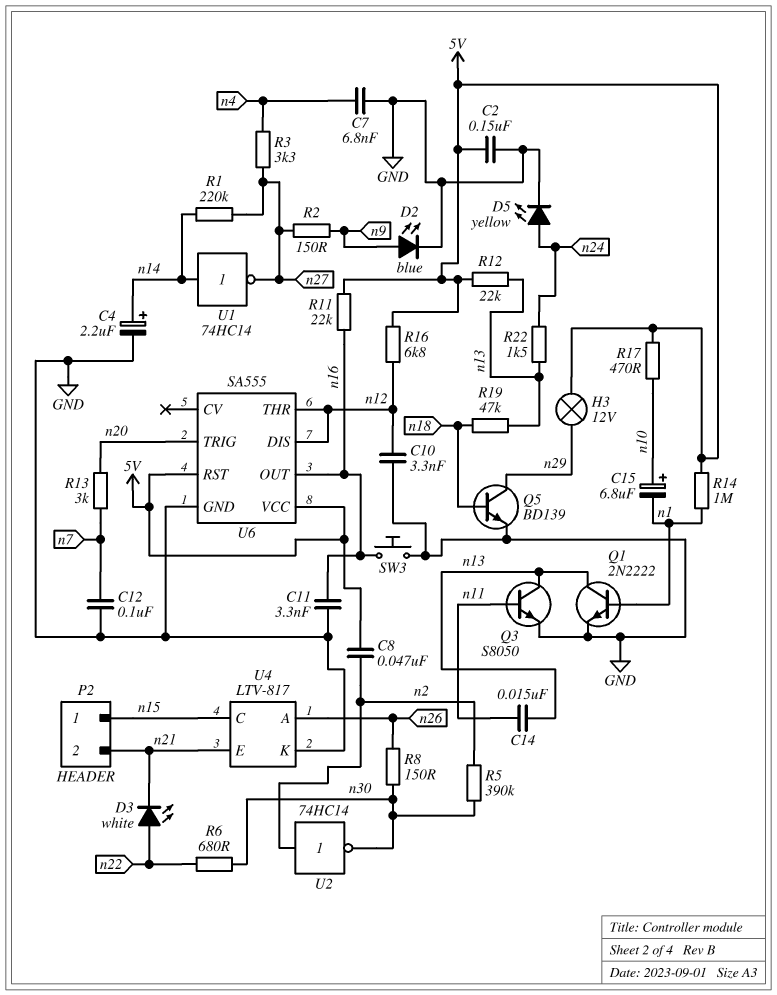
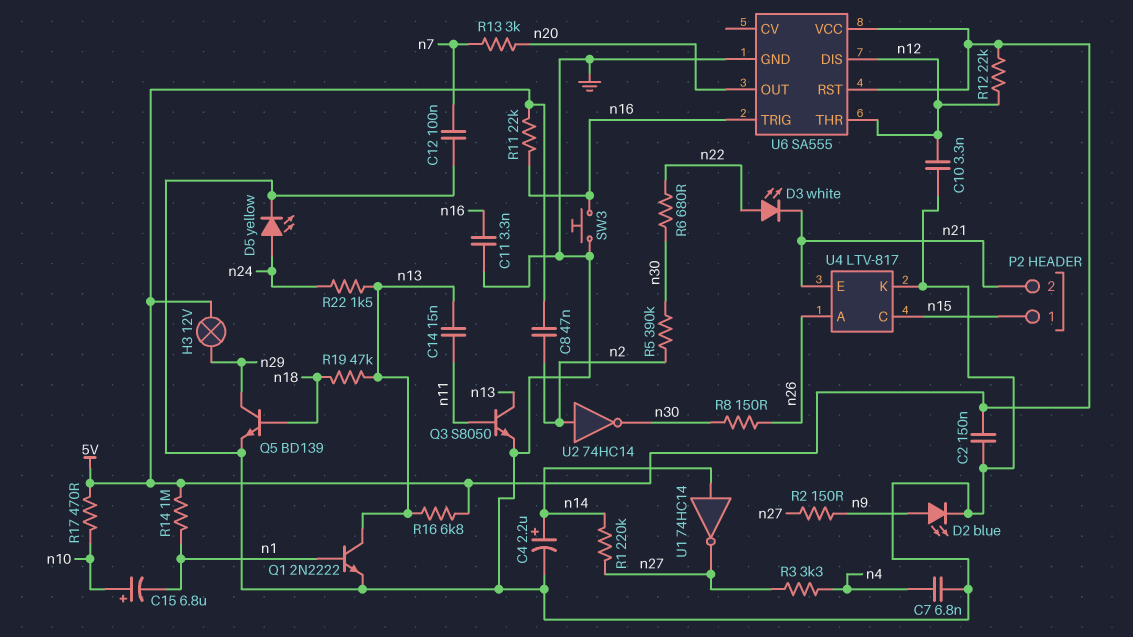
R12: 22k (5V, n13) -> 22k (5V, n12)
R16: 6.8k (5V, n12) -> 6.8k (5V, n13)
U6 pin OUT: n16 -> n20
U6 pin TRIG: n20 -> n16

